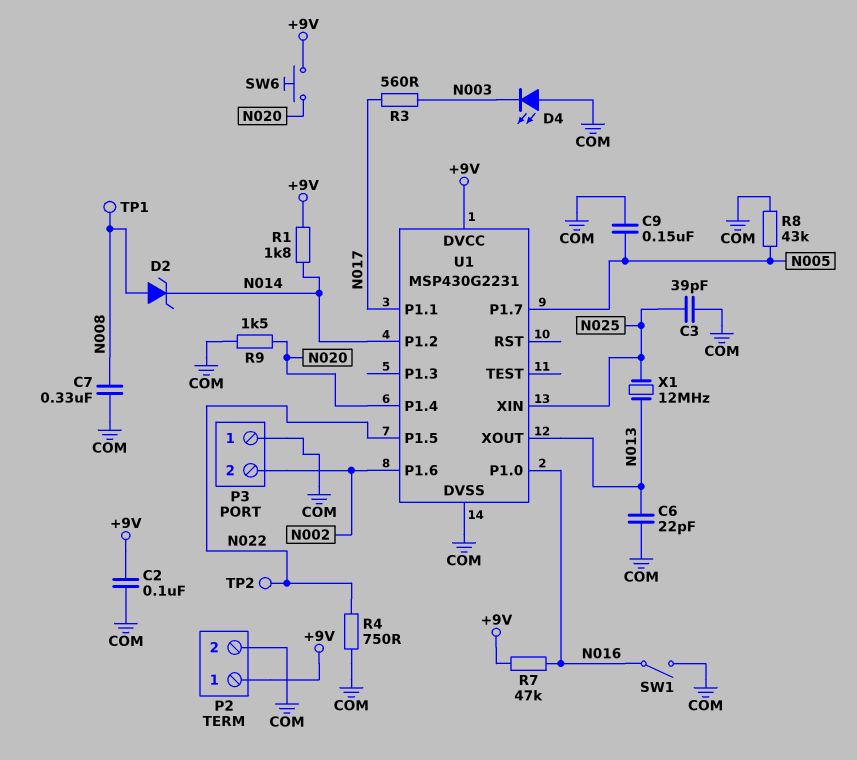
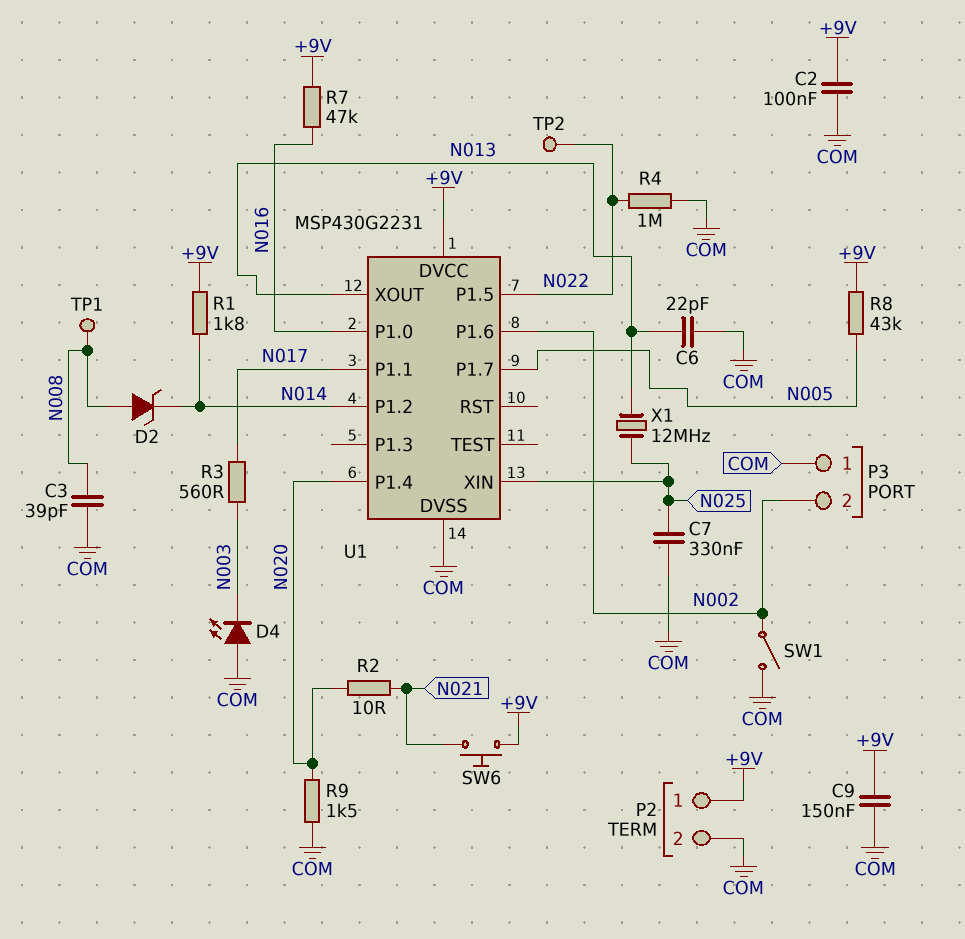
C3: 39pF (COM, N025) -> 39pF (COM, N008)
C7: 330nF (COM, N008) -> 330nF (COM, N025)
C9: 150nF (COM, N005) -> 150nF (+9V, COM)
R2: none -> 10 (N020, N021)
R4: 750 (COM, N022) -> 1M (COM, N022)
R8: 43k (COM, N005) -> 43k (+9V, N005)
SW1: switch (COM, N016) -> switch (COM, N002)
SW6: button (+9V, N020) -> button (+9V, N021)

